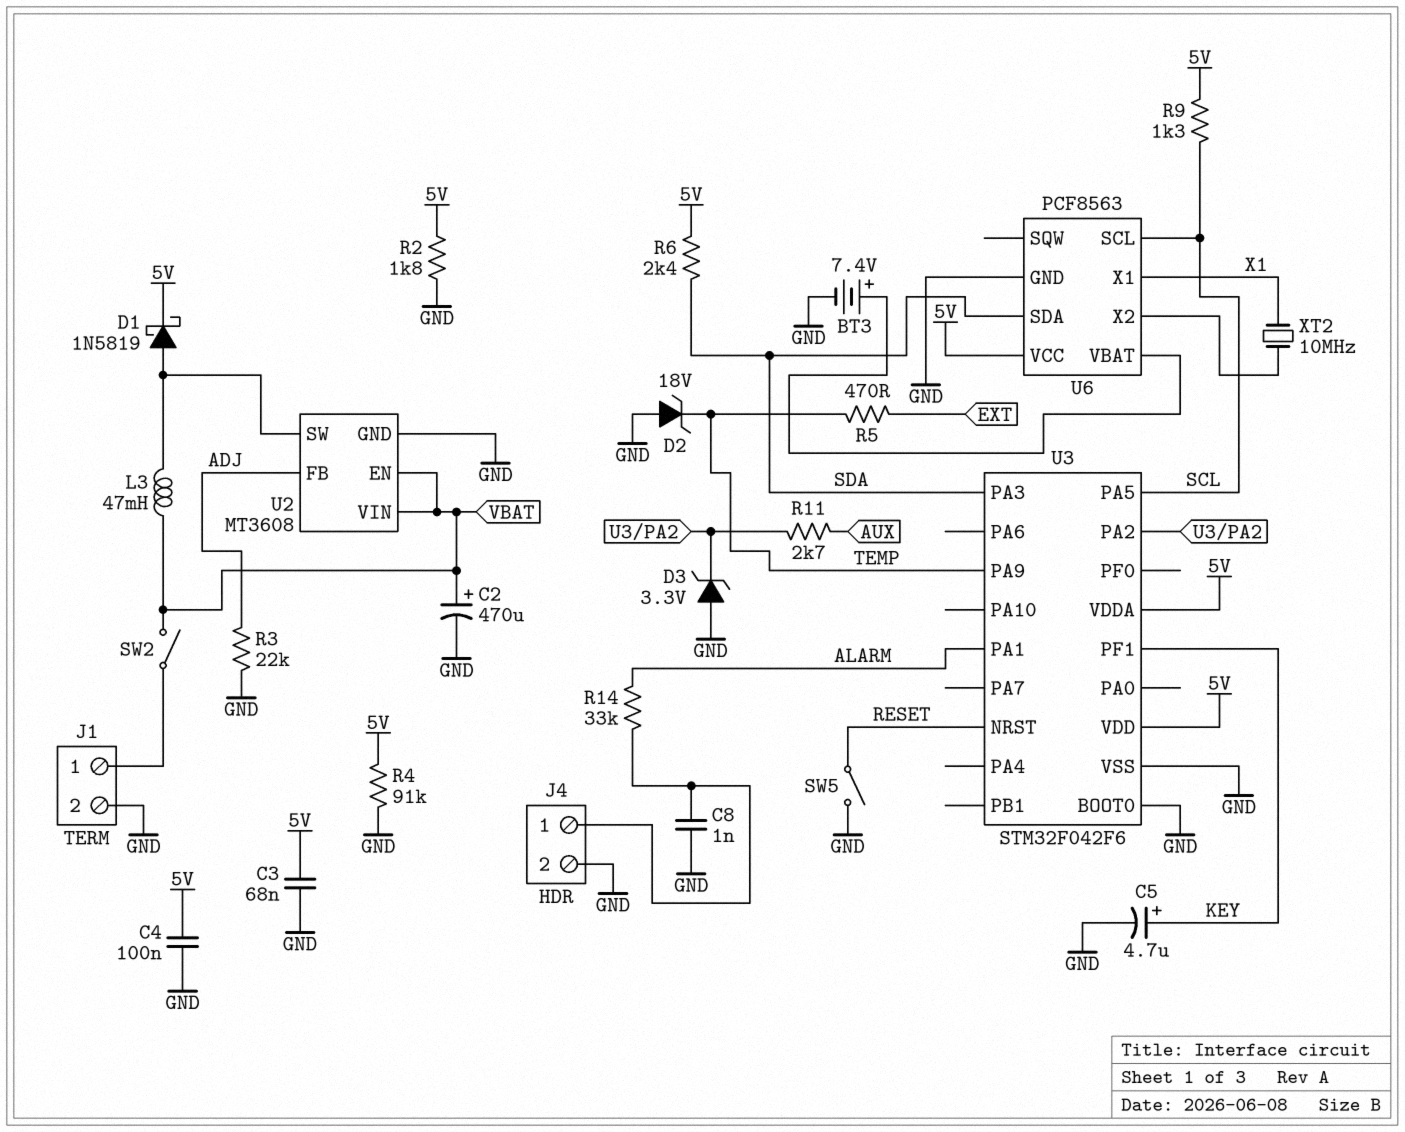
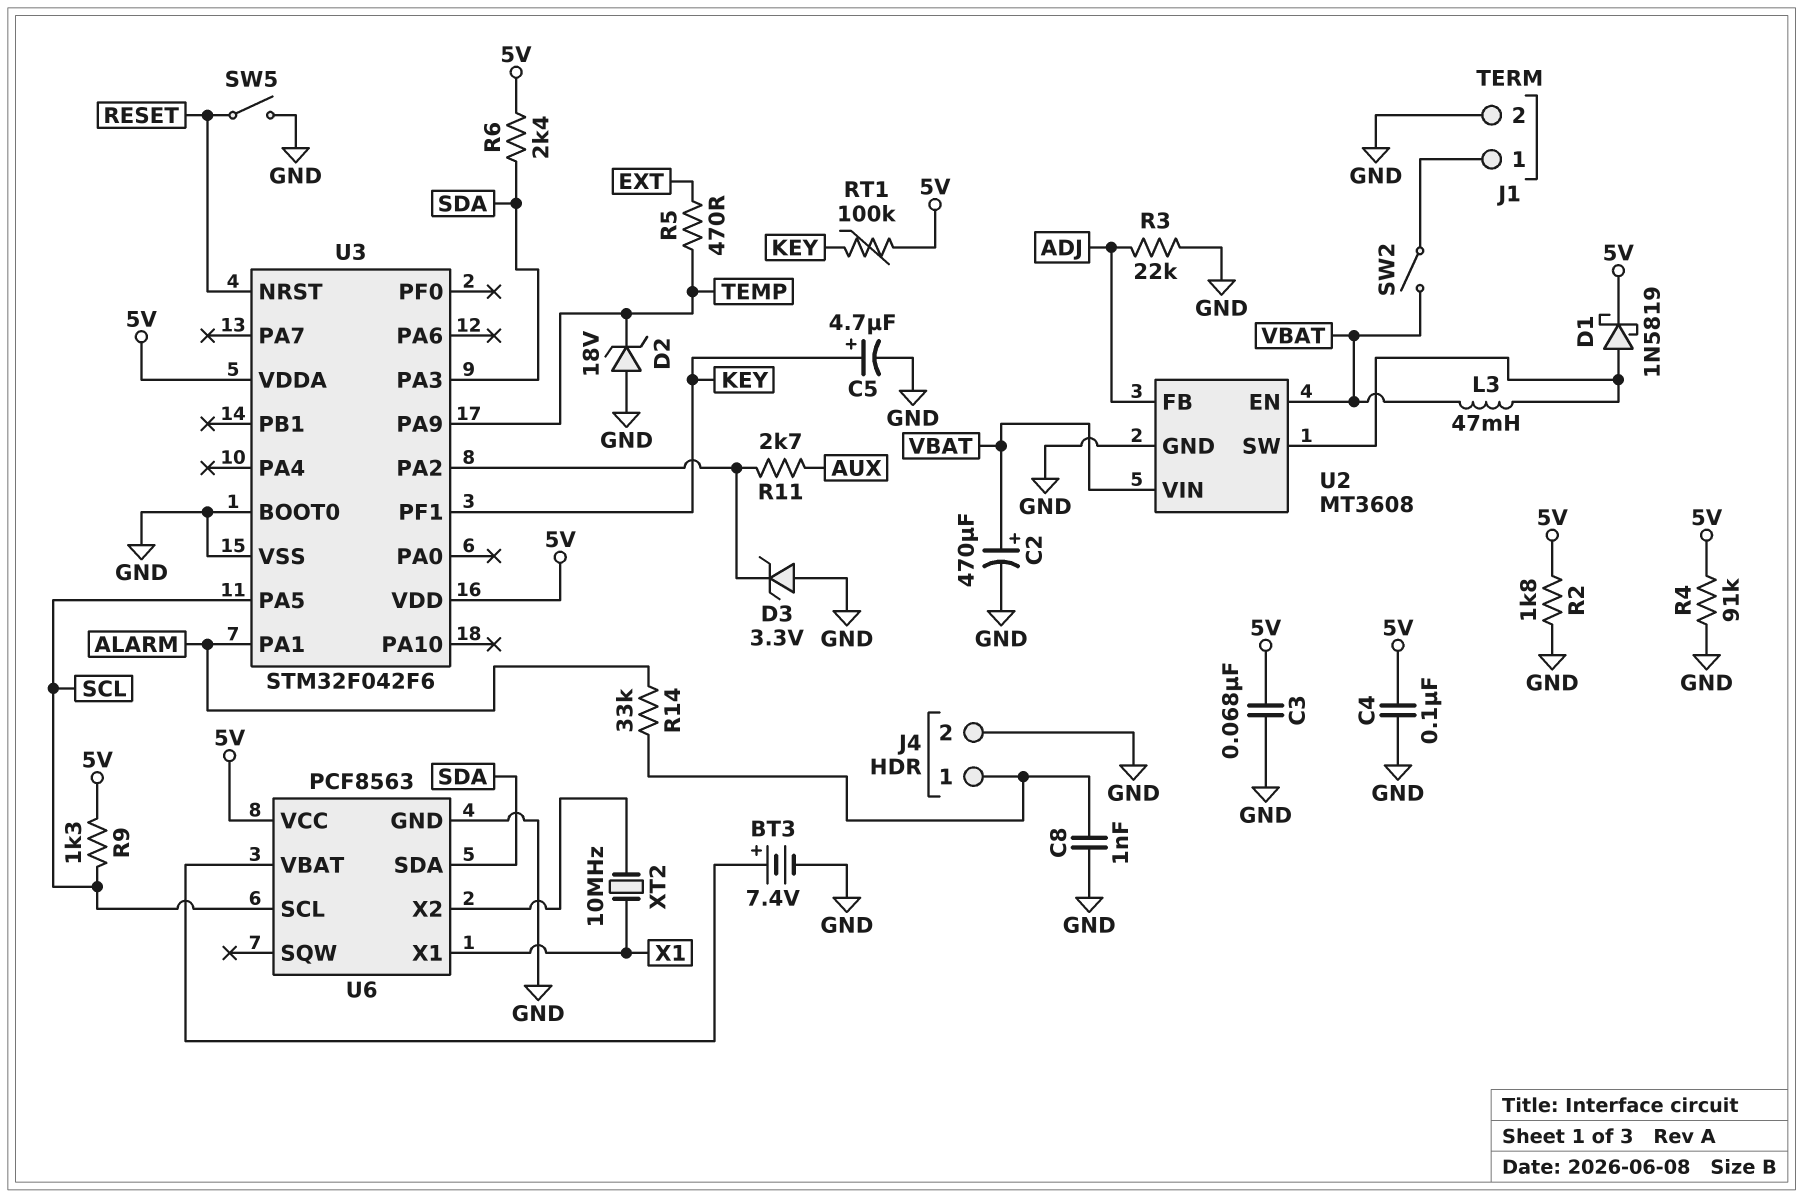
RT1: none -> 100k (5V, KEY)

